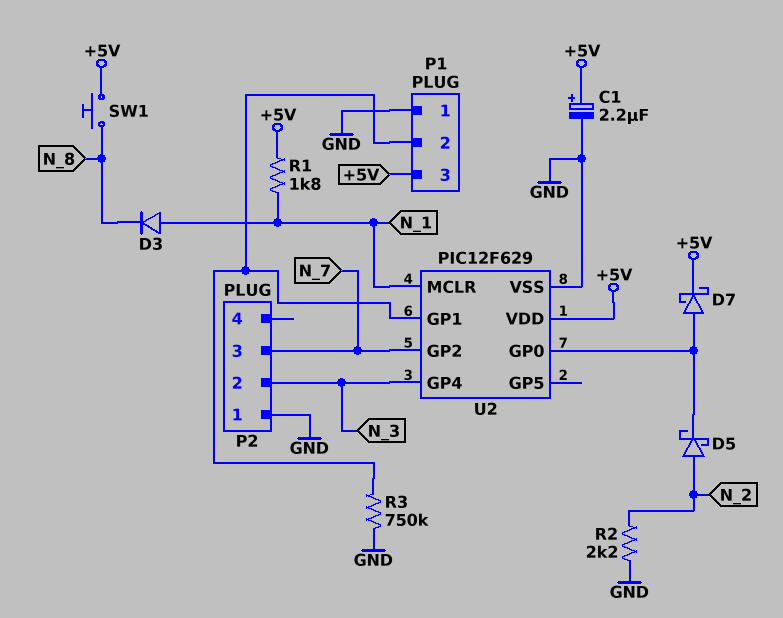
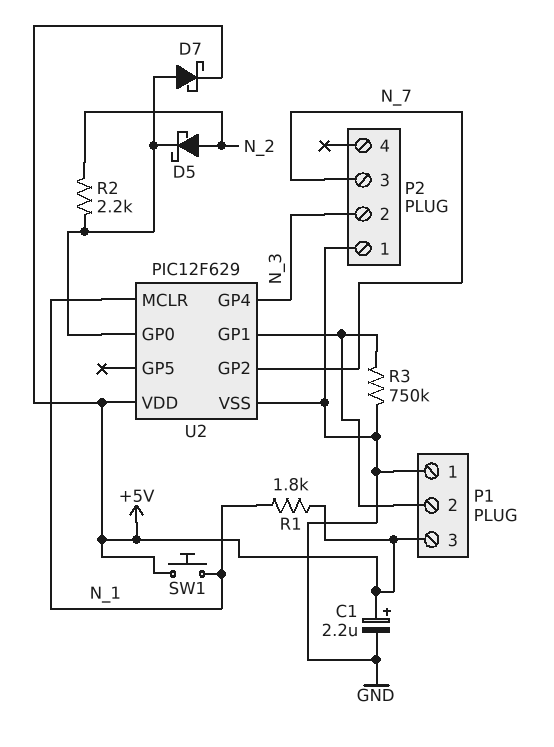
D3: diode (A N_1, K N_8) -> none
R2: 2.2k (GND, N_2) -> 2.2k (N_2, U2/GP0)
SW1: button (+5V, N_8) -> button (+5V, N_1)

